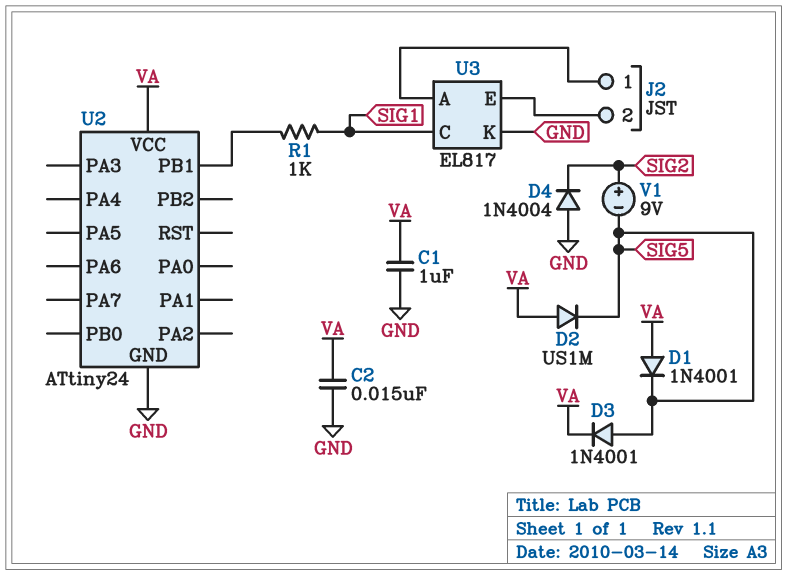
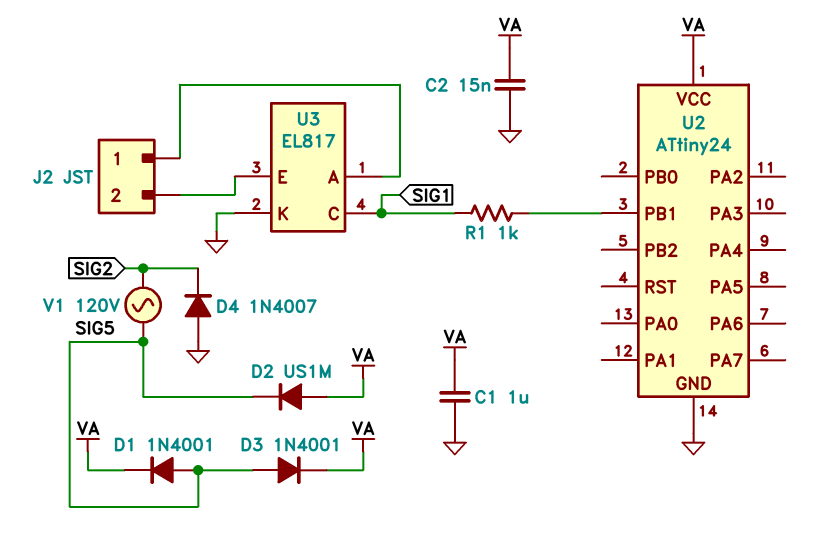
D1: diode 1N4001 (A VA, K SIG5) -> diode 1N4001 (A SIG5, K VA)
D4: diode 1N4004 (A GND, K SIG2) -> diode 1N4007 (A GND, K SIG2)
V1: 9V (plus SIG2, minus SIG5) -> AC 120V (SIG2, SIG5)

